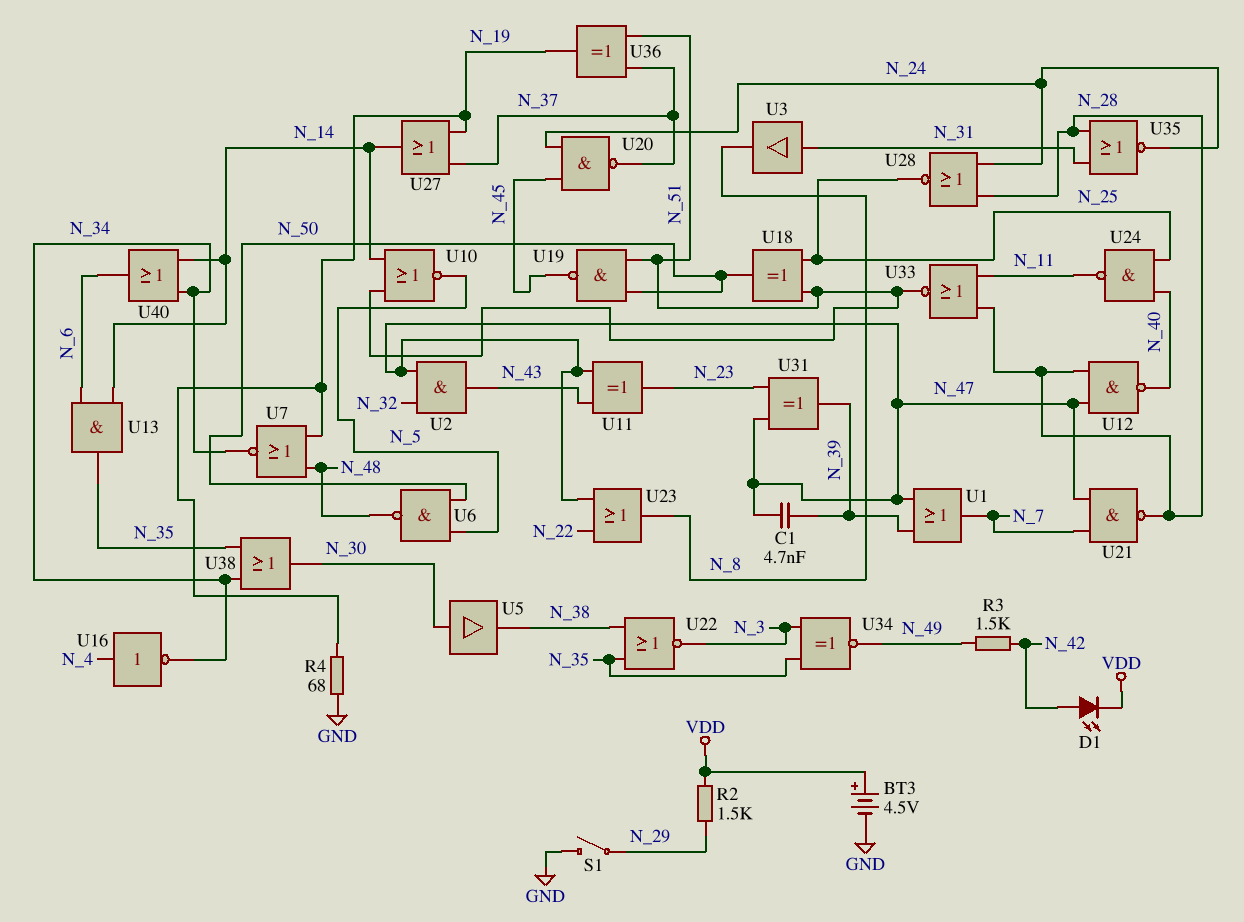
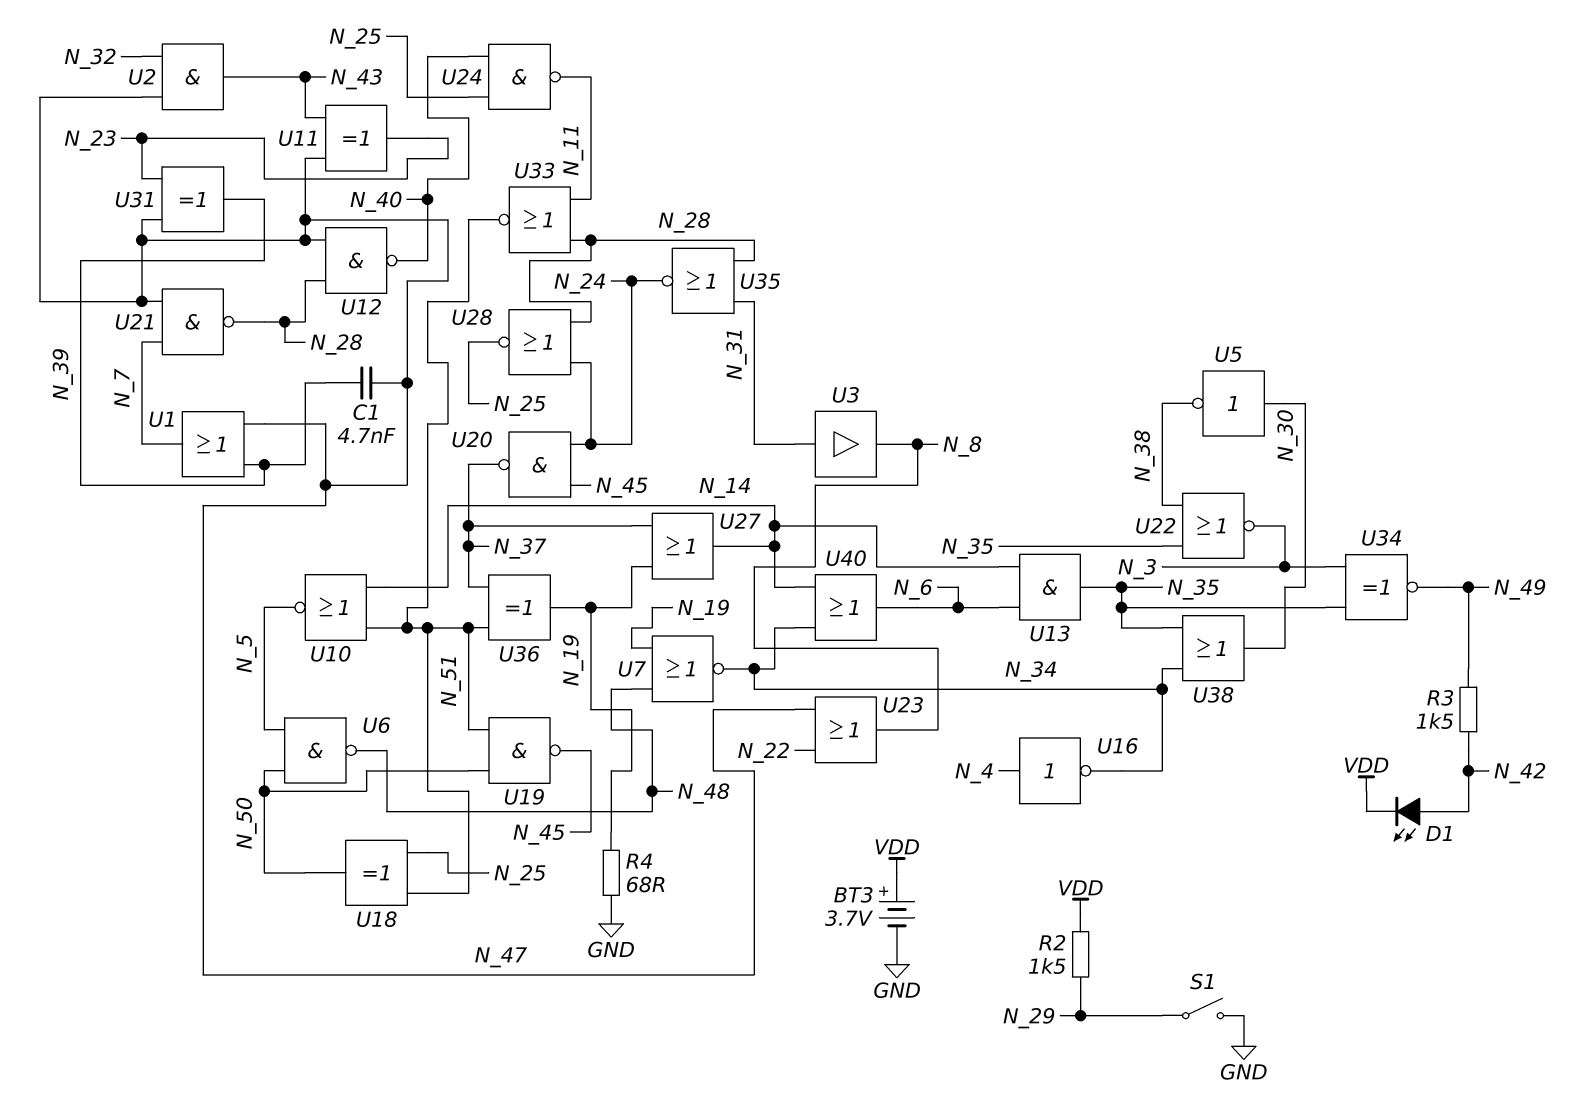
BT3: 4.5V (plus VDD, minus GND) -> 3.7V (plus VDD, minus GND)
U5: buffer (in N_30, out N_38) -> NOT (in N_30, out N_38)

